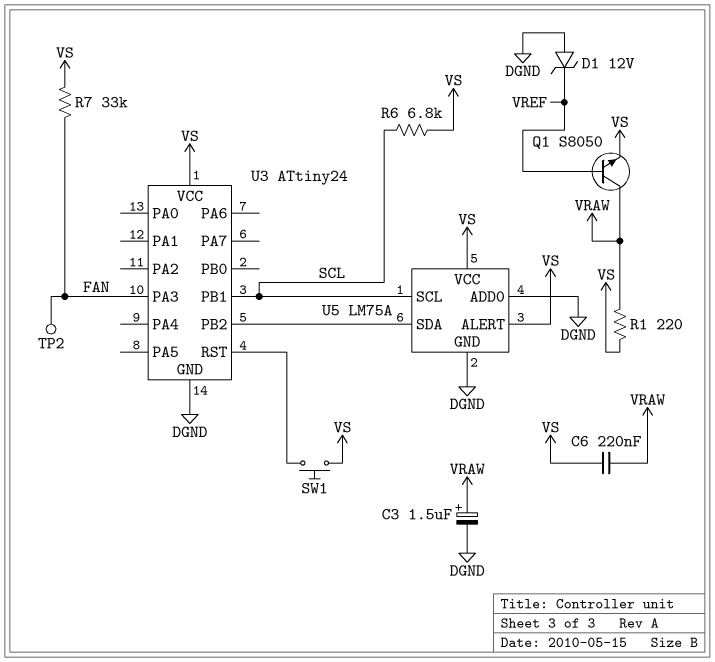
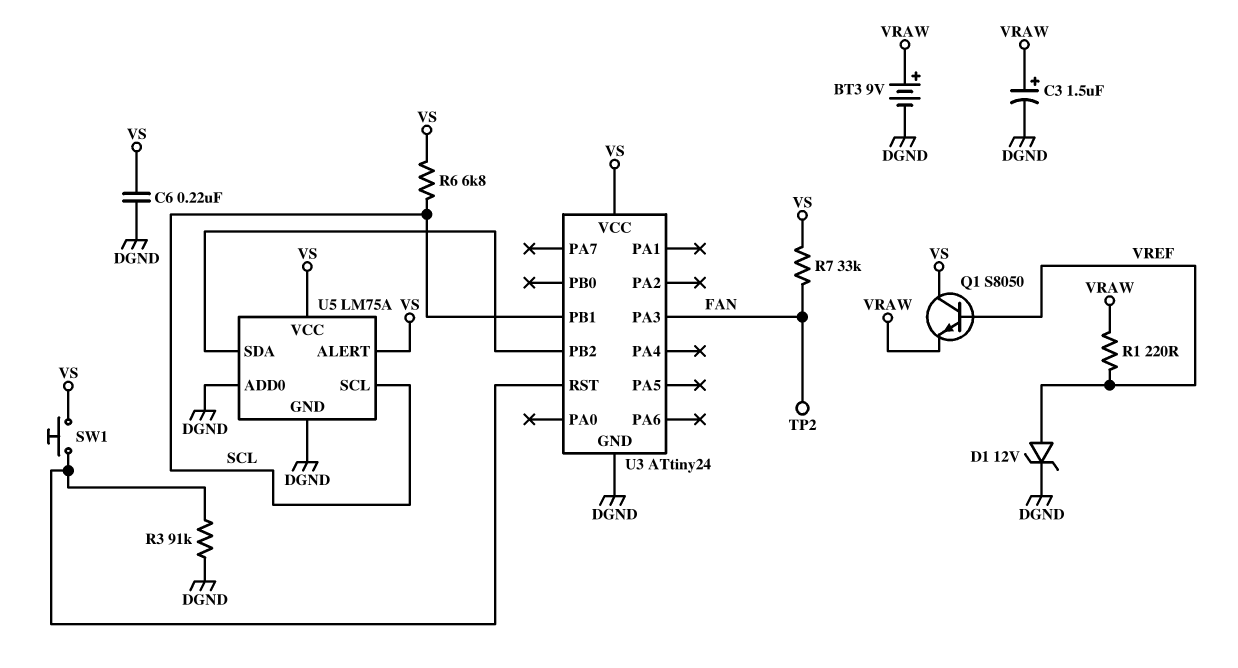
BT3: none -> 9V (plus VRAW, minus DGND)
C6: 220nF (VRAW, VS) -> 220nF (DGND, VS)
D1: zener 12V (A DGND, K VREF) -> zener 12V (A VREF, K DGND)
Q1: NPN S8050 (B VREF, C VRAW, E VS) -> NPN S8050 (B VREF, C VS, E VRAW)
R1: 220 (VRAW, VS) -> 220 (VRAW, VREF)
R3: none -> 91k (DGND, U3/RST)

